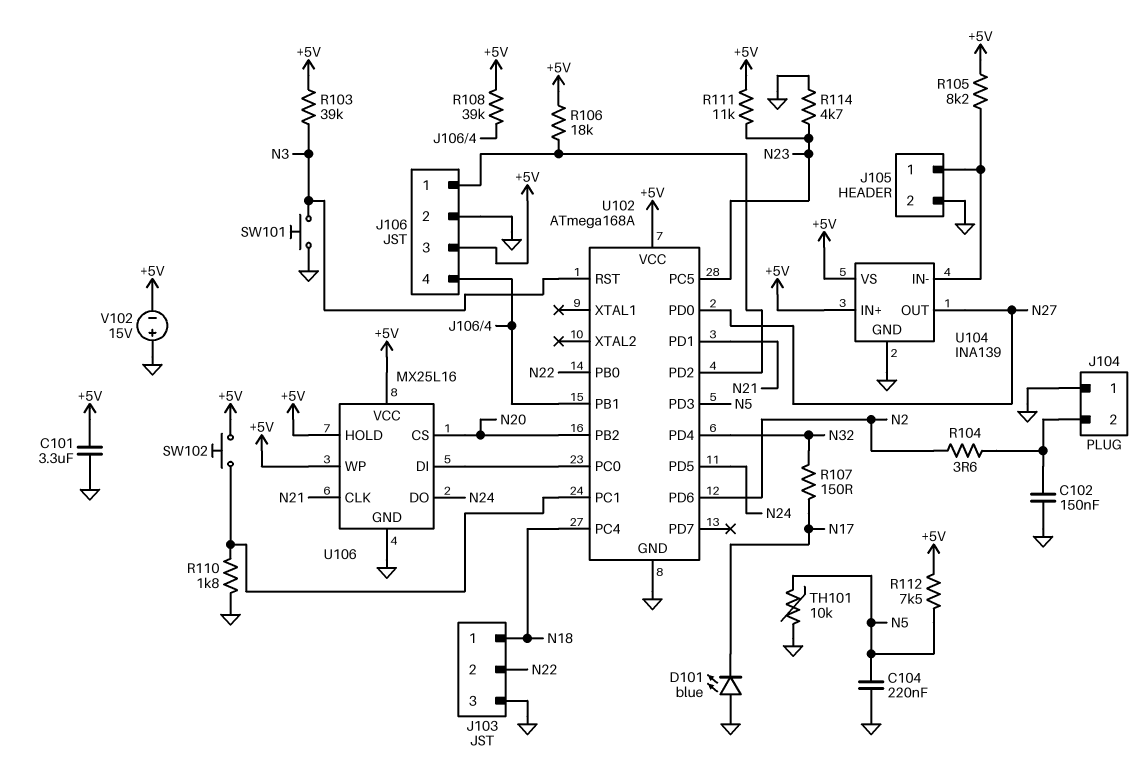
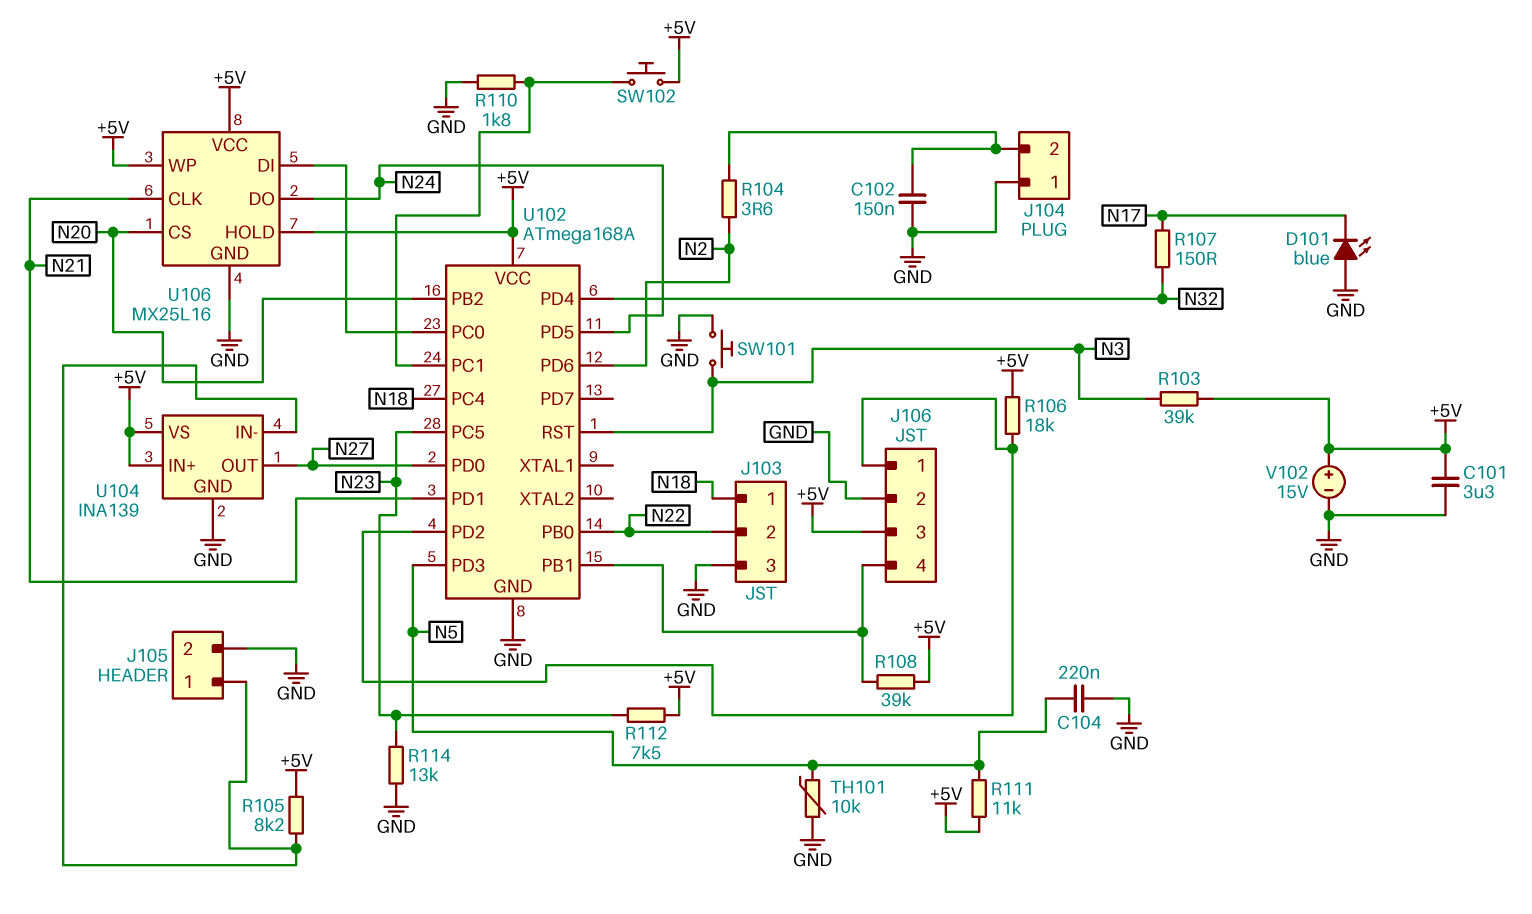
R111: 11k (+5V, N23) -> 11k (+5V, N5)
R112: 7.5k (+5V, N5) -> 7.5k (+5V, N23)
R114: 4.7k (GND, N23) -> 13k (GND, N23)
V102: 15V (plus GND, minus +5V) -> 15V (plus +5V, minus GND)

